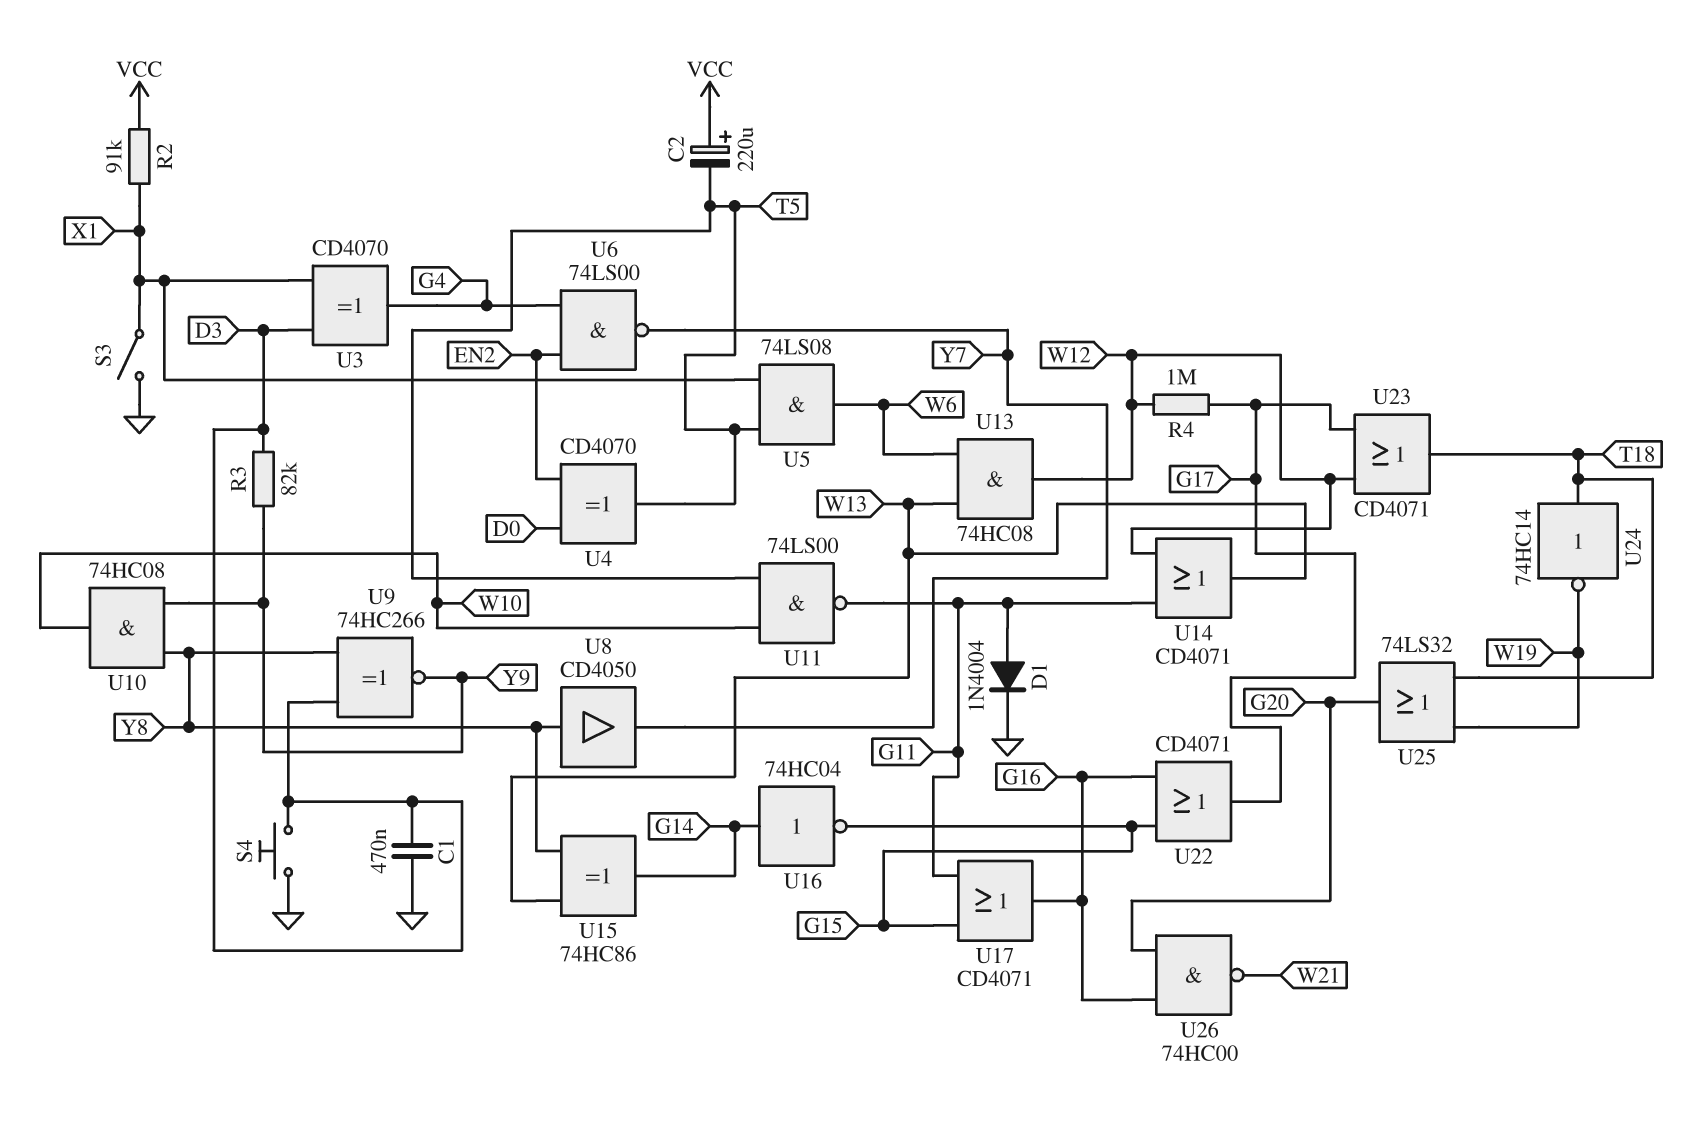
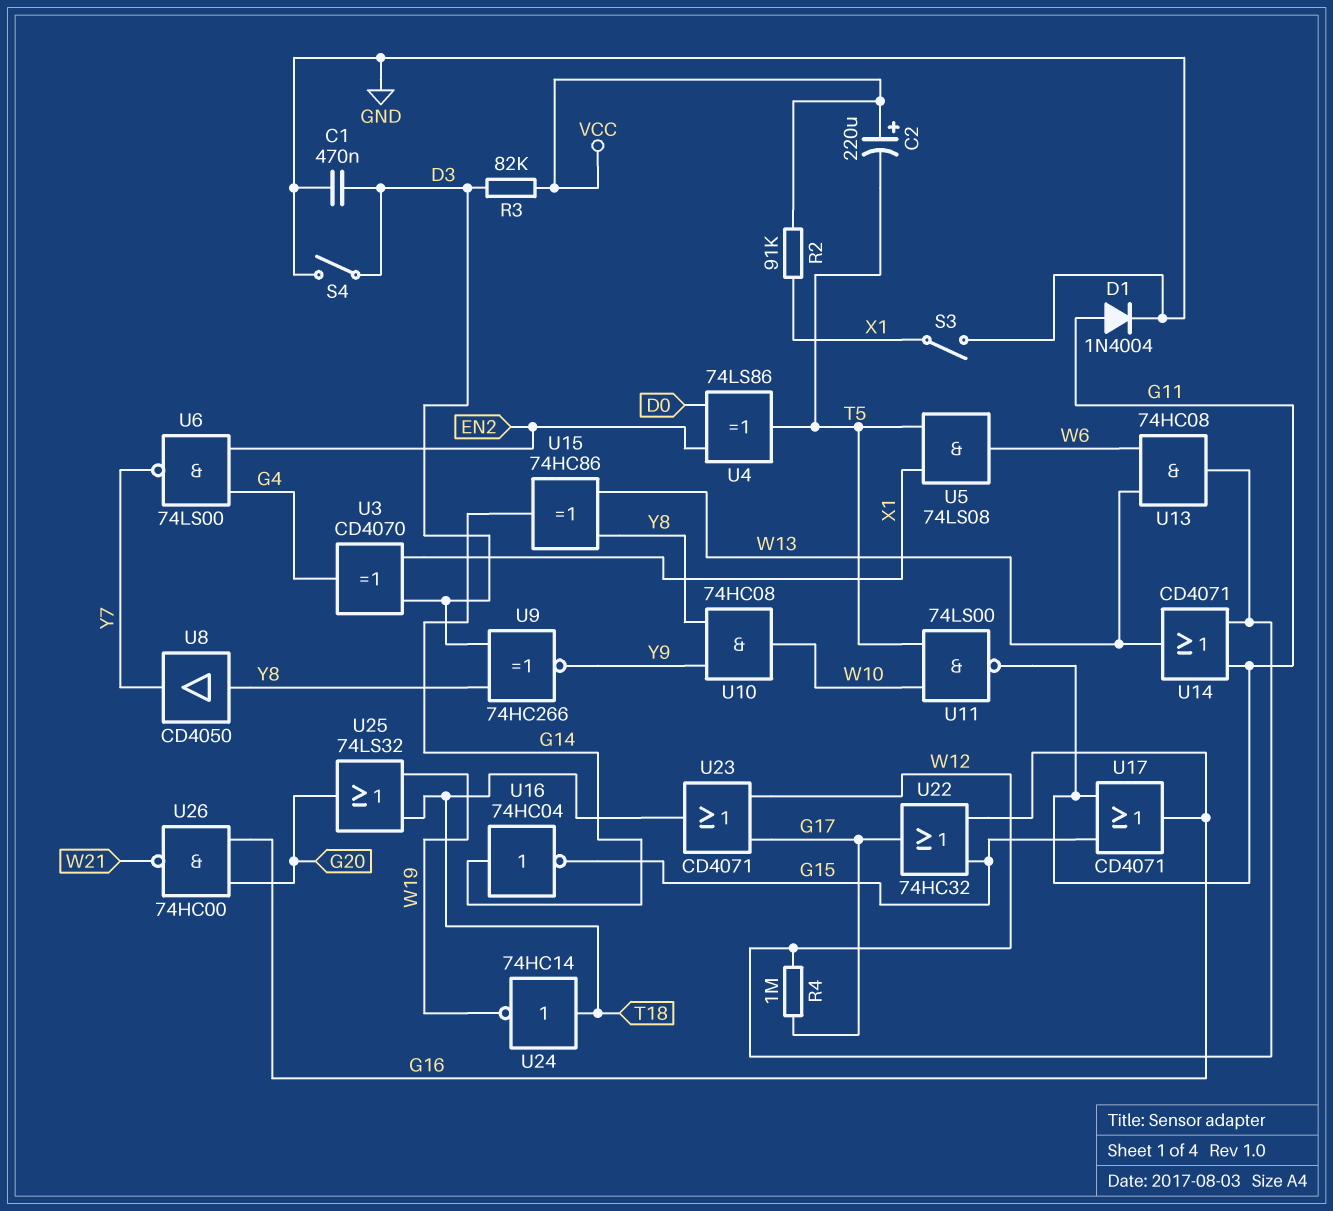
R3: 82k (D3, Y9) -> 82k (D3, VCC)
S4: button (D3, GND) -> switch (D3, GND)
U4: XOR CD4070 (in D0, in EN2, out T5) -> XOR 74LS86 (in D0, in EN2, out T5)
U22: OR CD4071 (in G15, in G16, out G17) -> OR 74HC32 (in G15, in G16, out G17)

